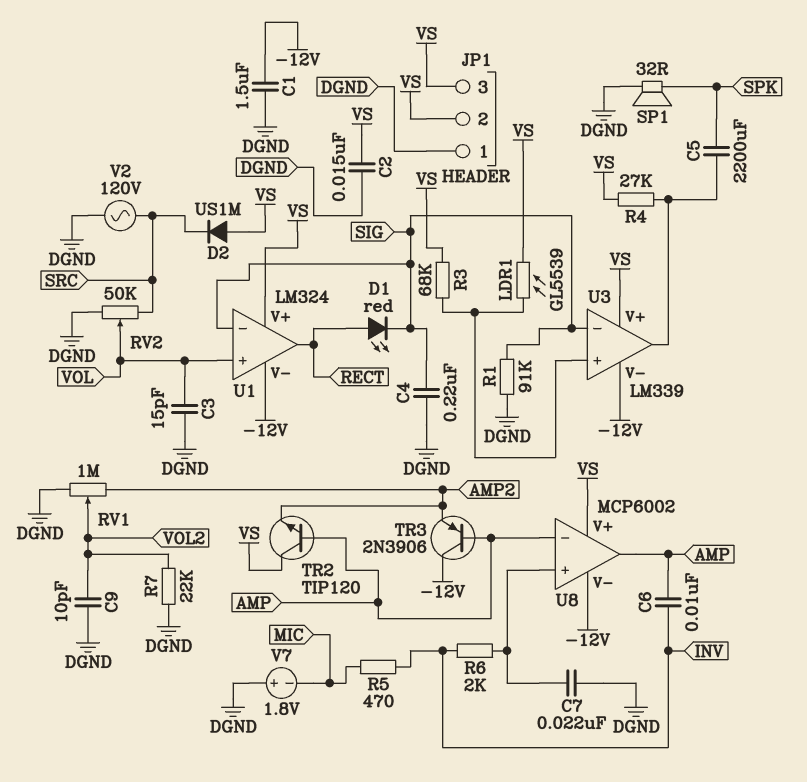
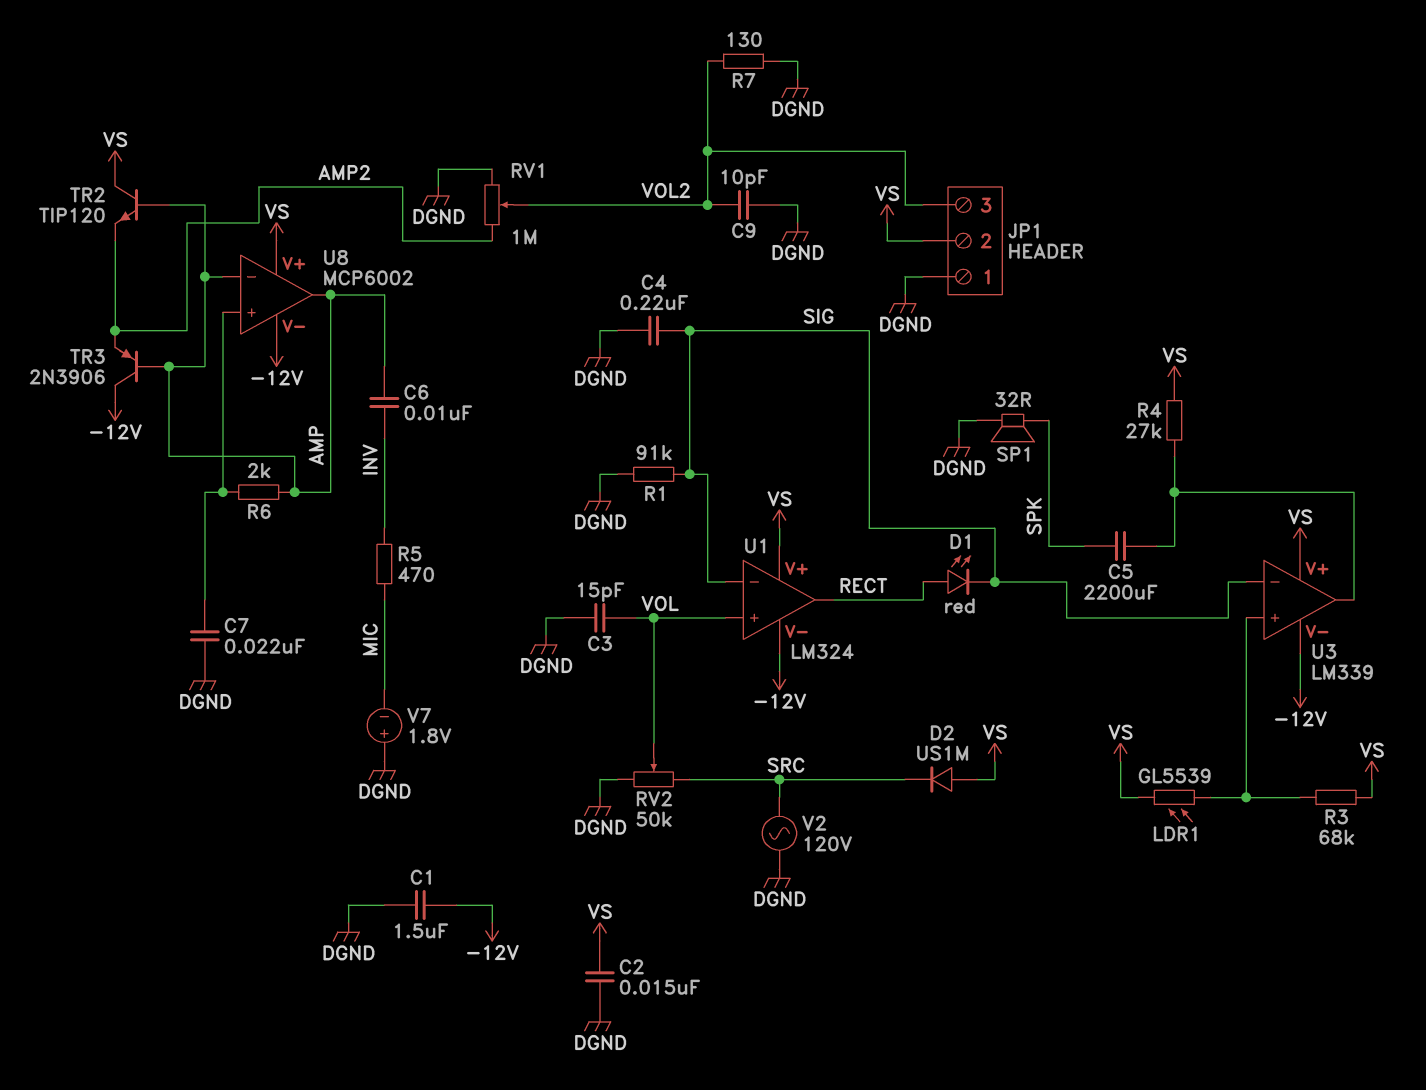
JP1 pin 3: VS -> VOL2
R6: 2k (INV, U8/in+) -> 2k (AMP, U8/in+)
R7: 22k (DGND, VOL2) -> 130 (DGND, VOL2)

